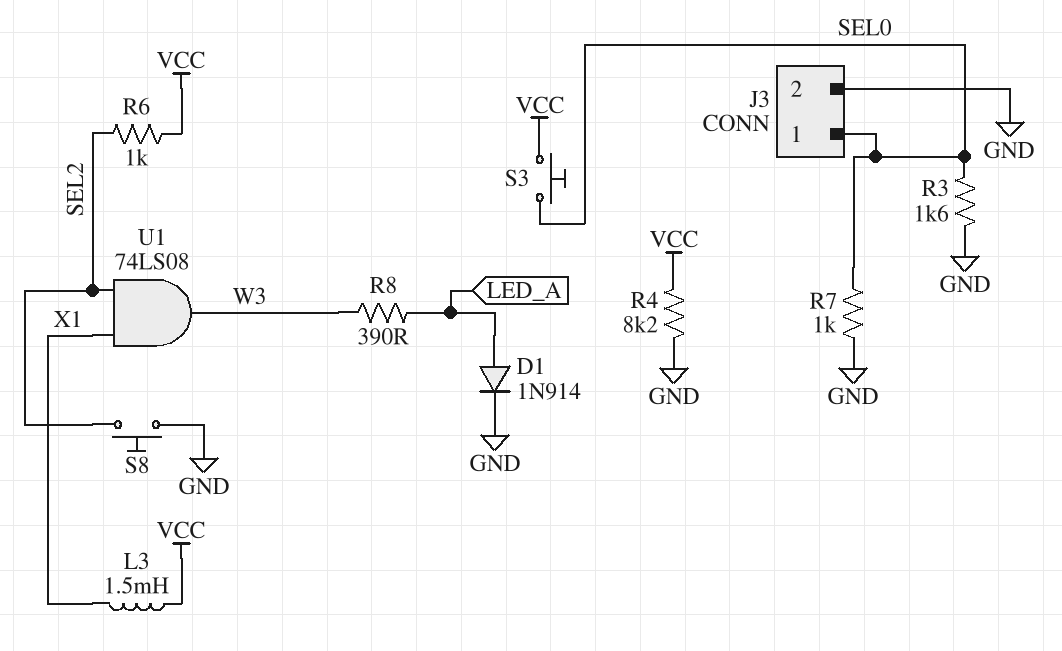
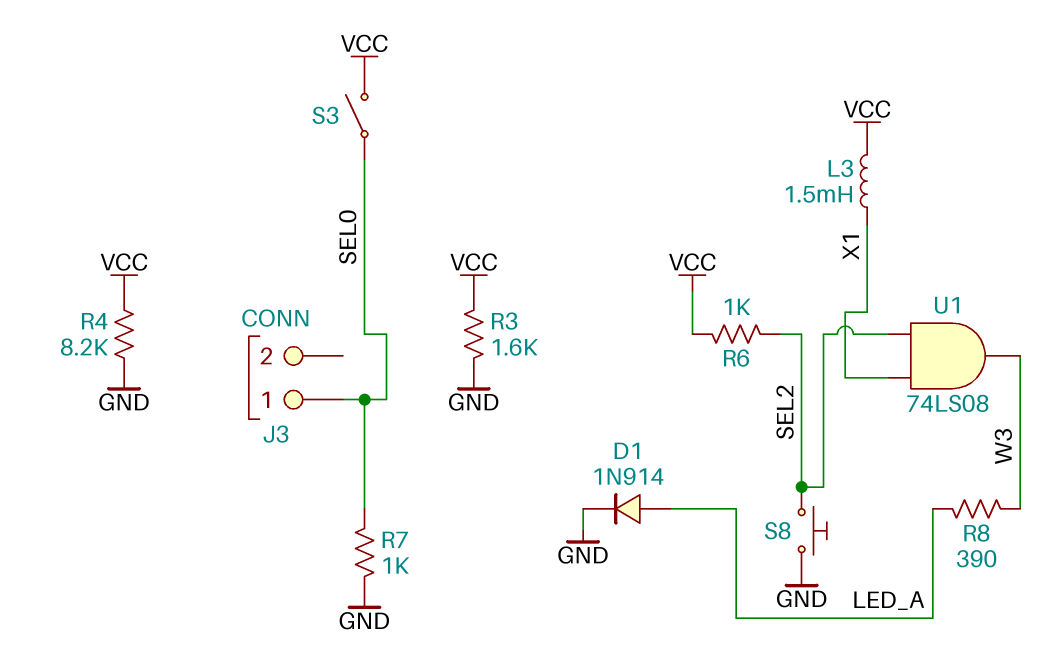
J3 pin 2: GND -> none
R3: 1.6k (GND, SEL0) -> 1.6k (GND, VCC)
S3: button (SEL0, VCC) -> switch (SEL0, VCC)

